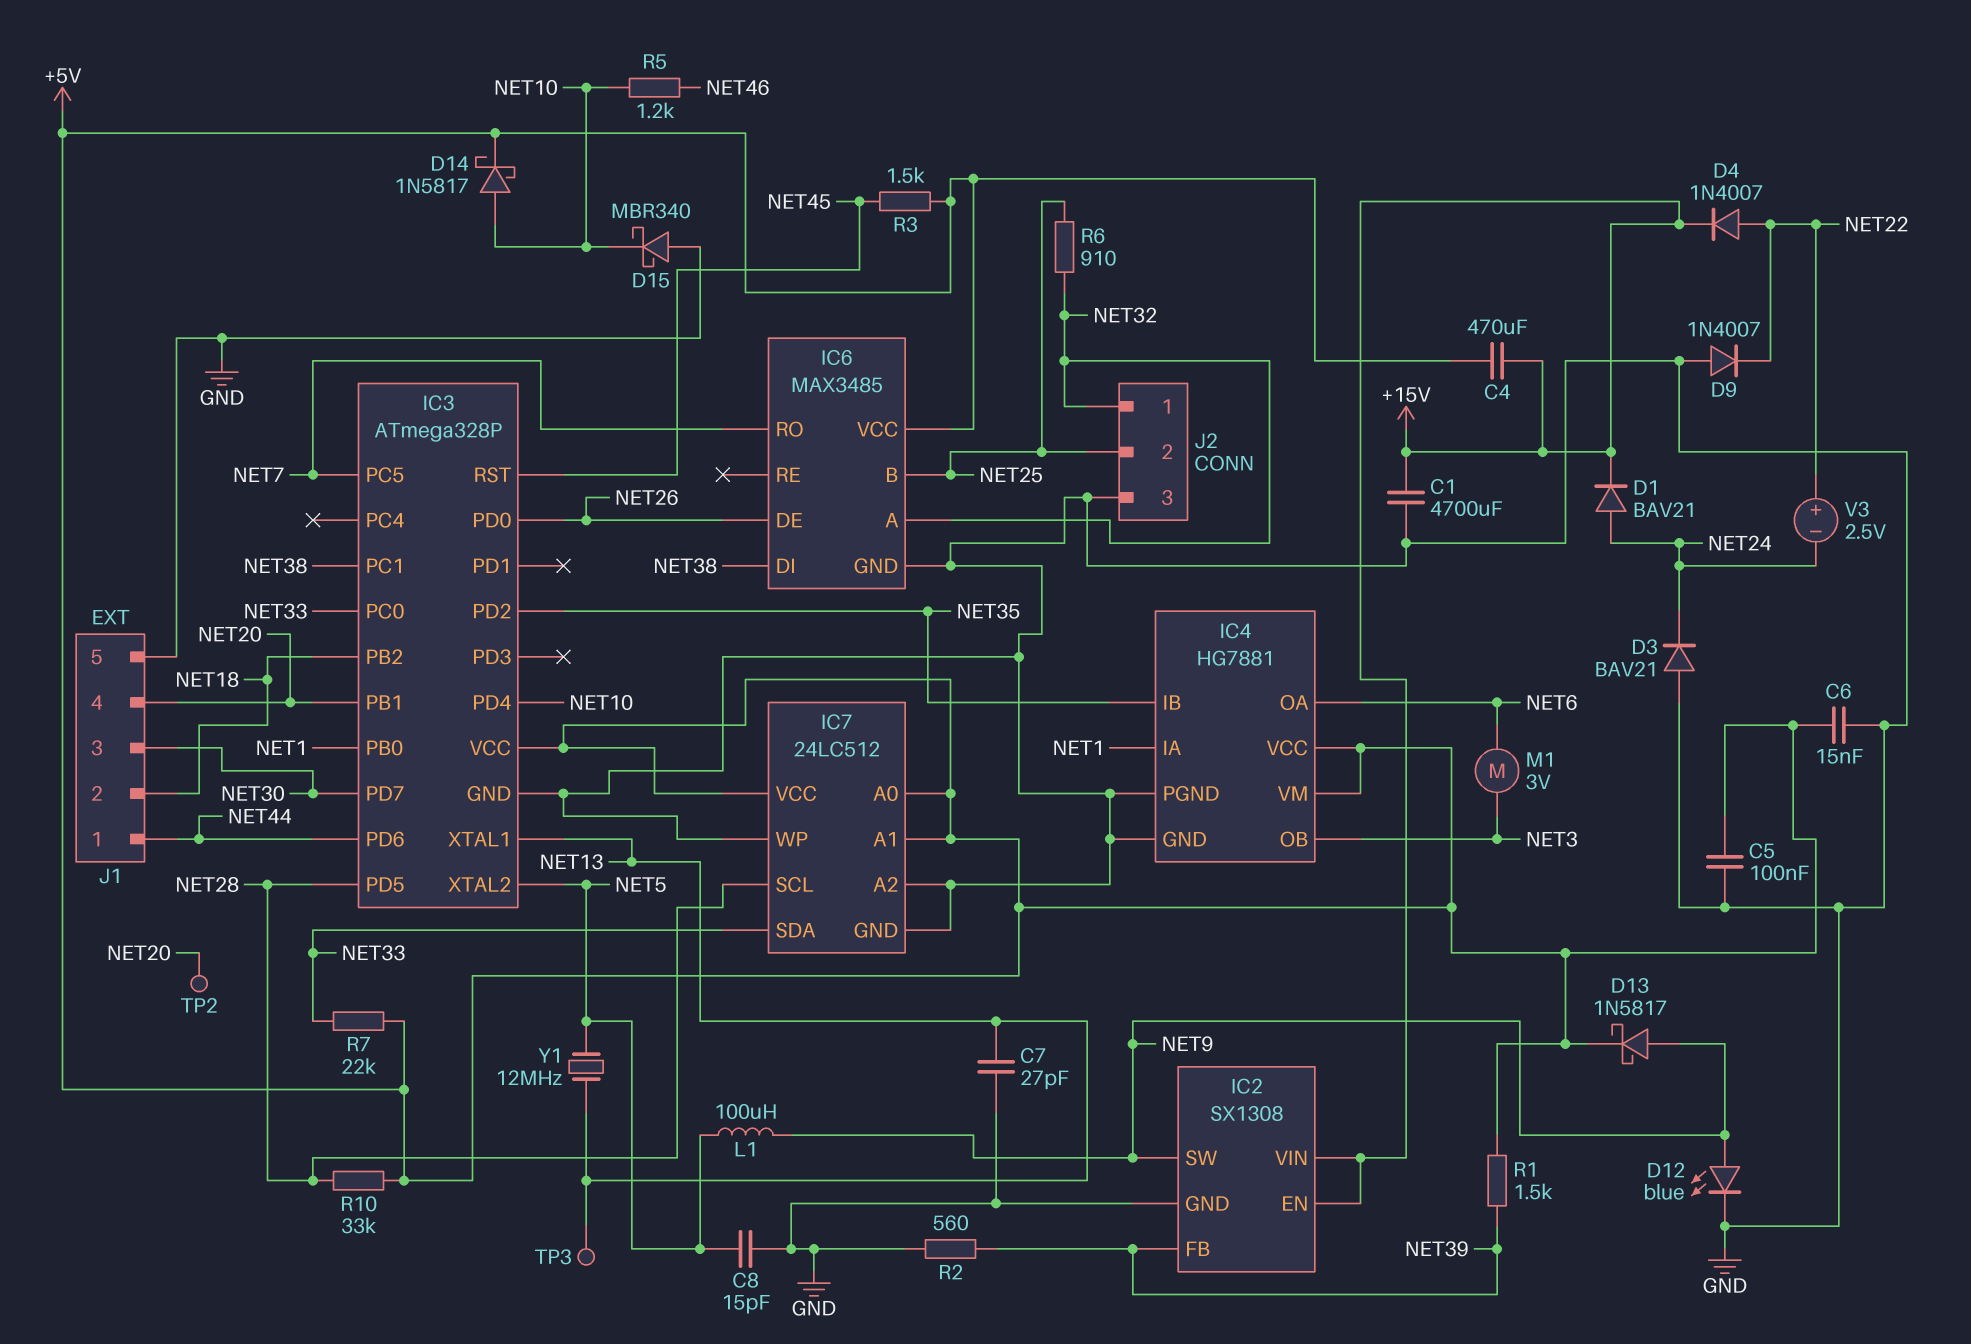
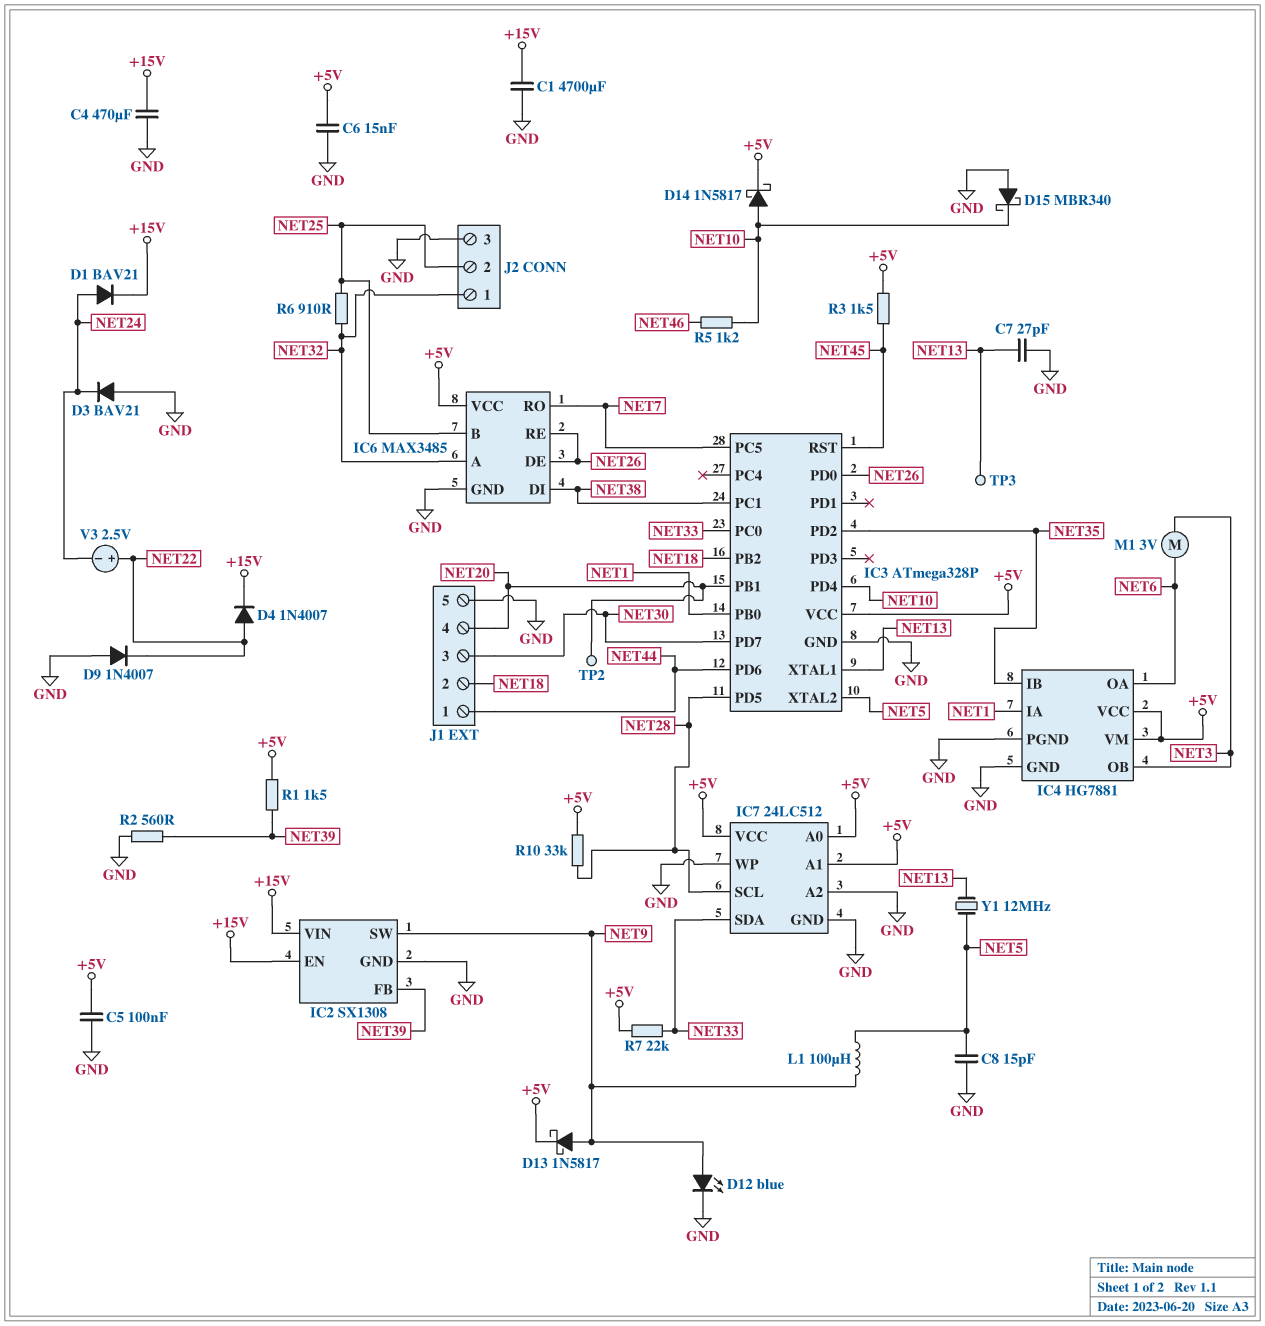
C4: 470uF (+5V, +15V) -> 470uF (+15V, GND)
IC6 pin RE: none -> NET26

